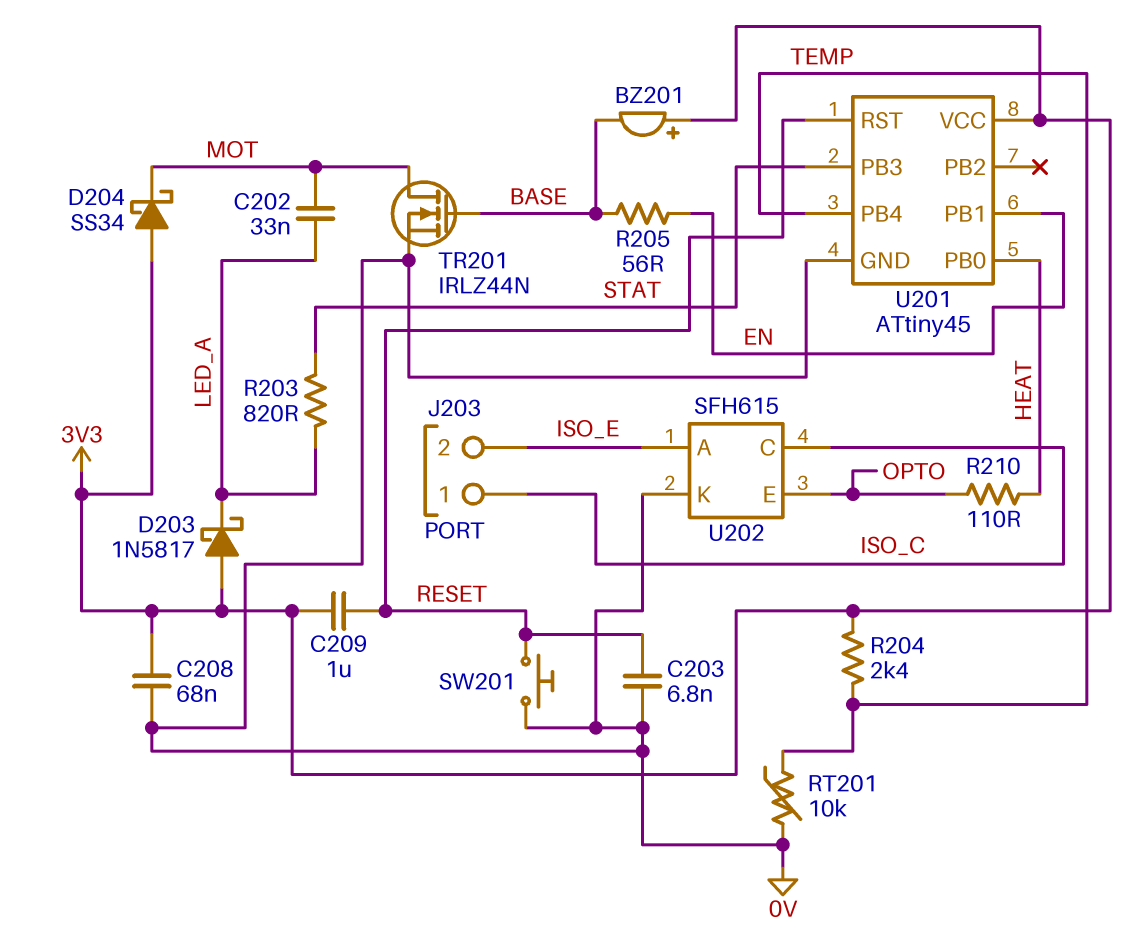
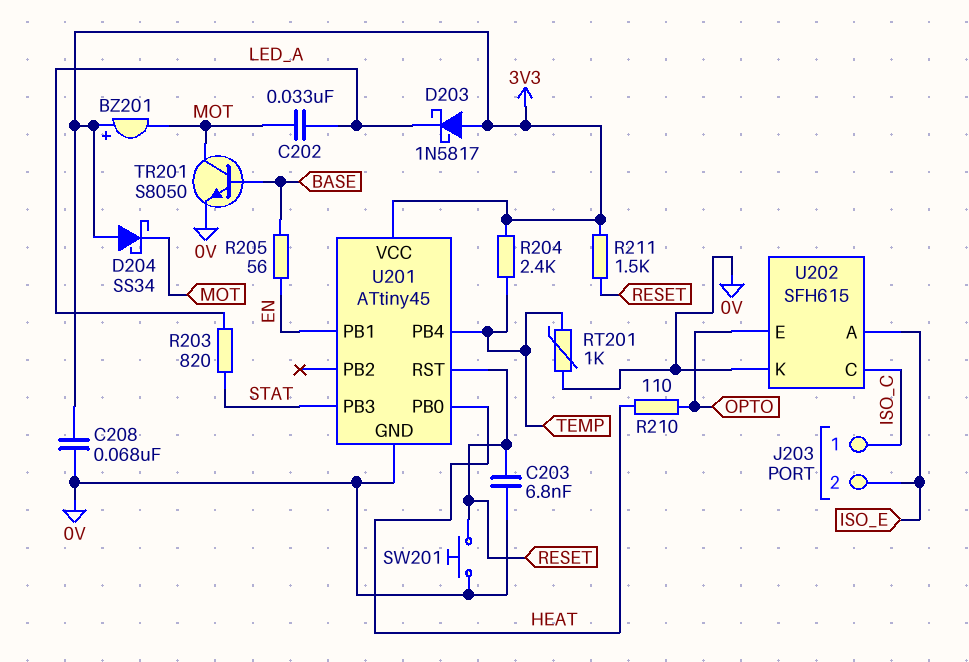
BZ201: buzzer (plus 3V3, minus BASE) -> buzzer (plus 3V3, minus MOT)
C209: 1uF (3V3, RESET) -> none
R211: none -> 1.5k (3V3, RESET)
RT201: 10k (0V, TEMP) -> 1k (0V, TEMP)
TR201: NMOS IRLZ44N (G BASE, D MOT, S 0V) -> NPN S8050 (B BASE, C MOT, E 0V)

